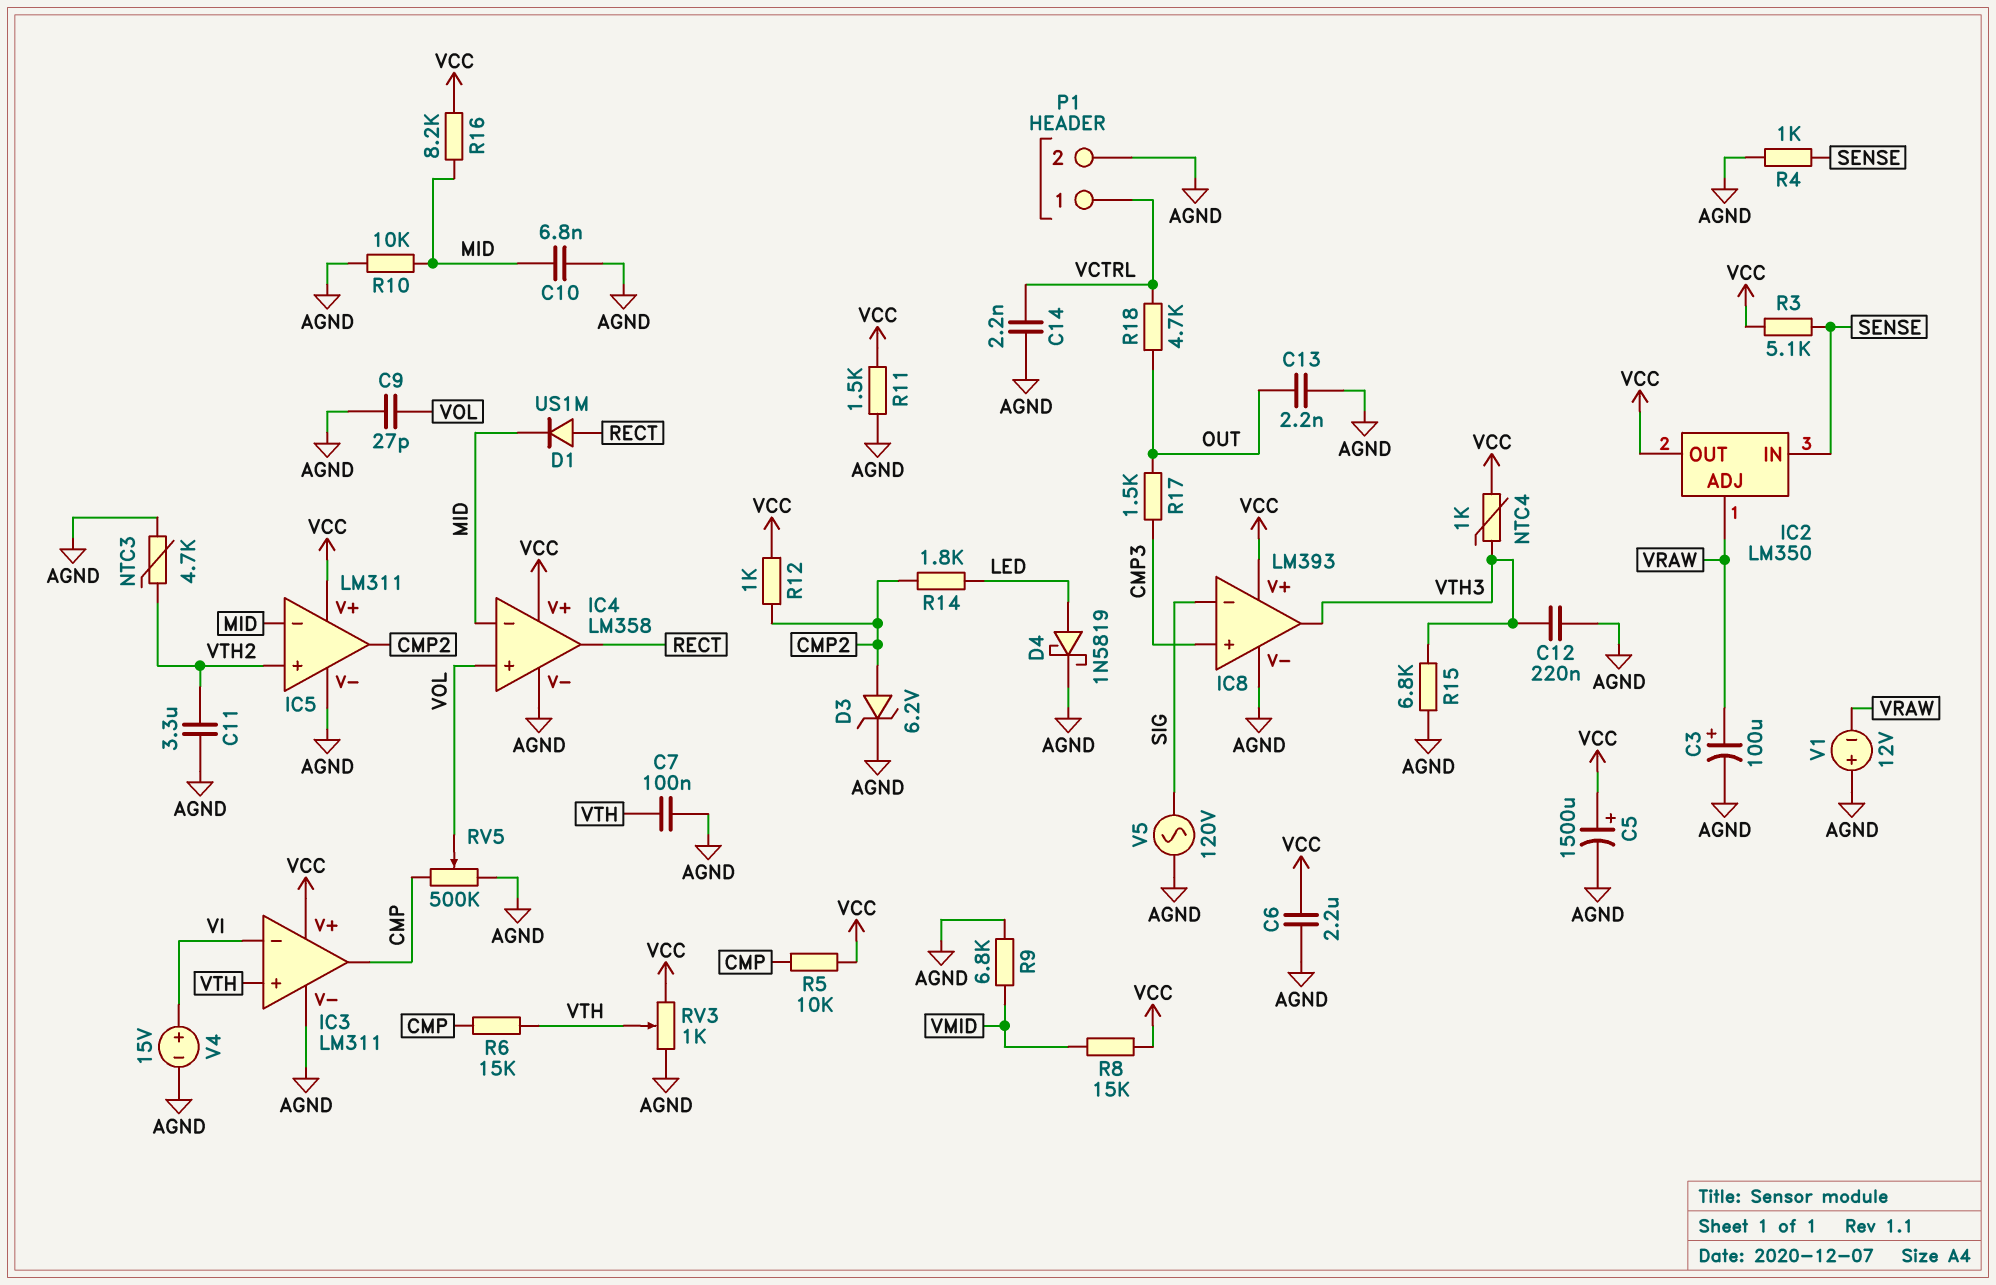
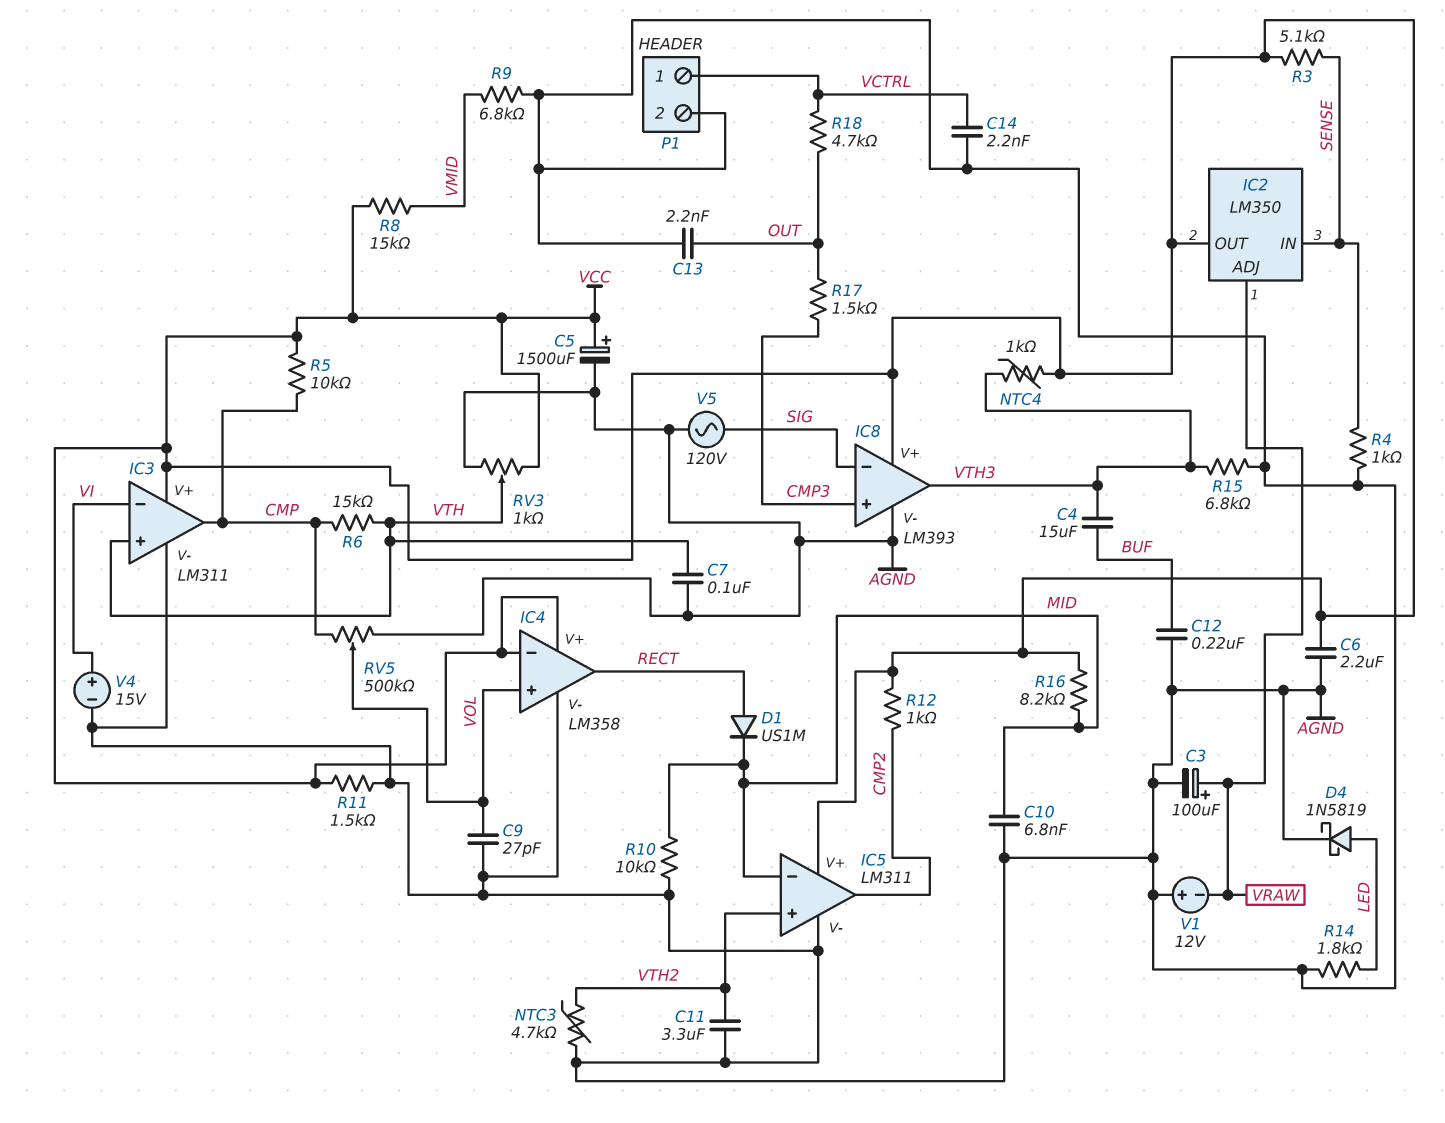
C4: none -> 15uF (BUF, VTH3)
C12: 220nF (AGND, VTH3) -> 220nF (AGND, BUF)
D3: zener 6.2V (A CMP2, K AGND) -> none
IC4 pin in-: MID -> VCC
R14: 1.8k (CMP2, LED) -> 1.8k (AGND, LED)

